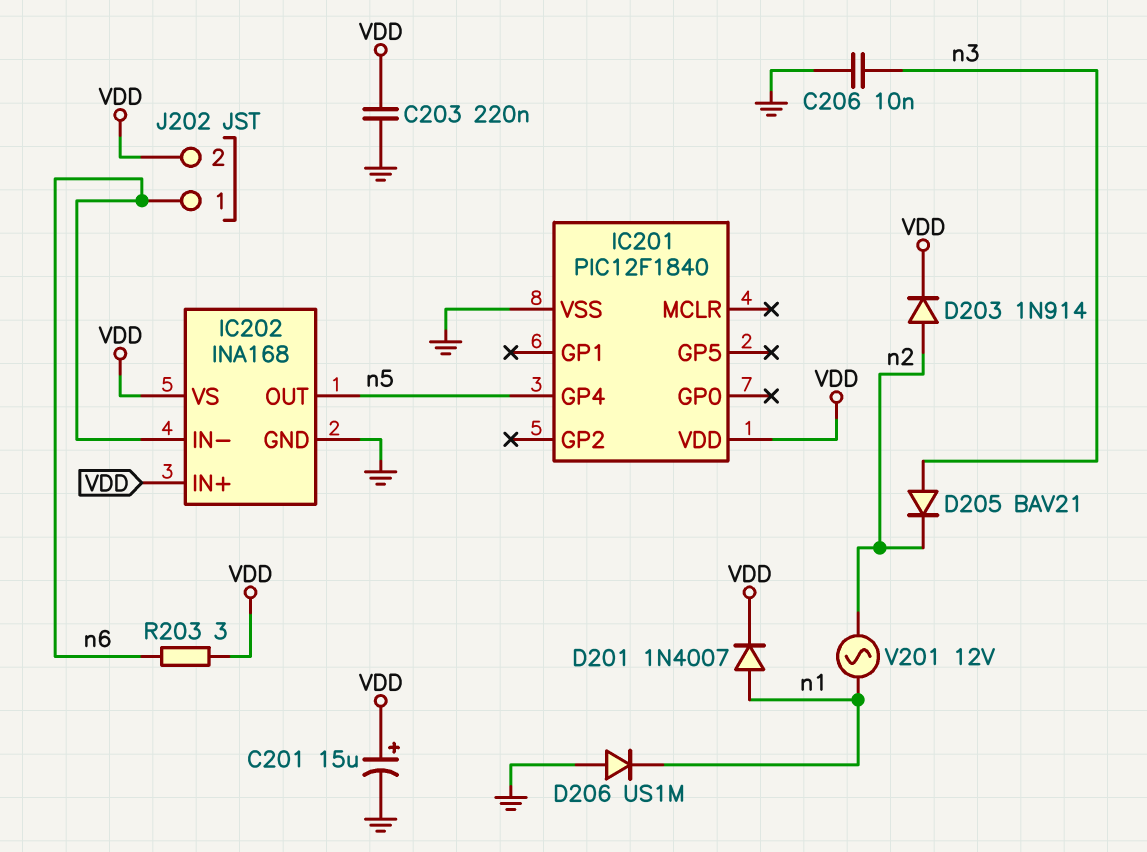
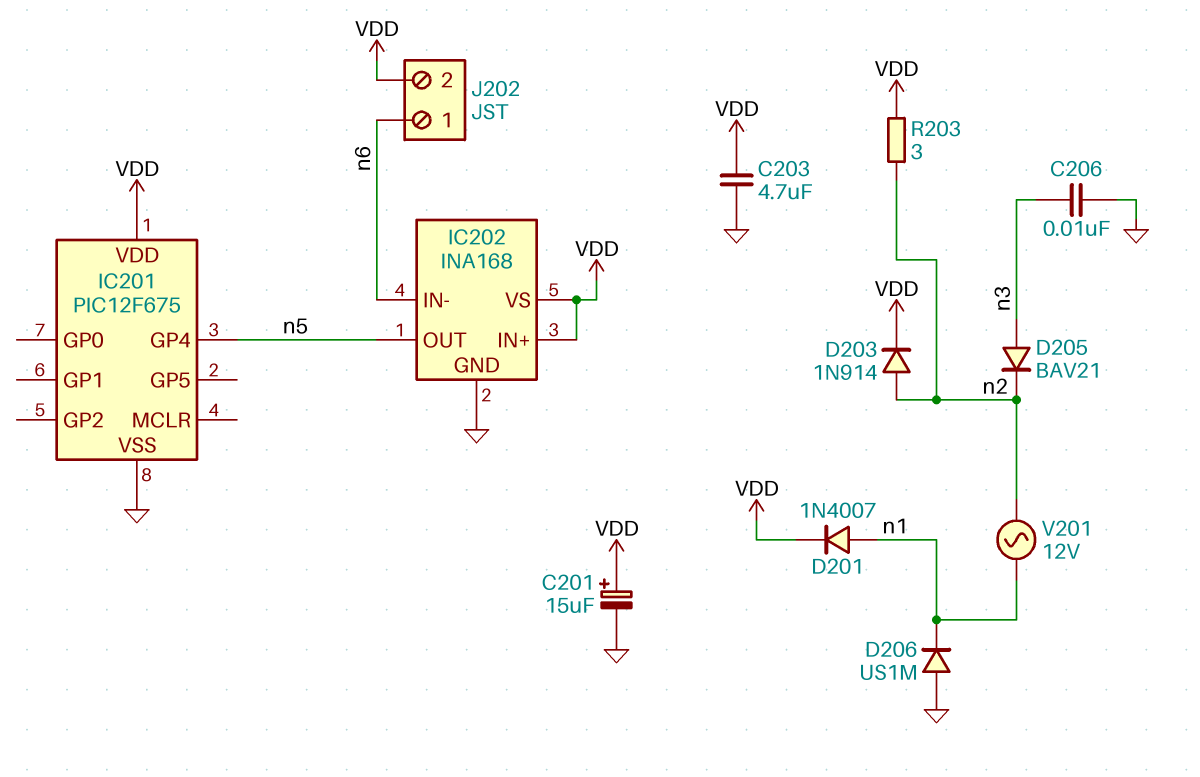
C203: 220nF (GND, VDD) -> 4.7uF (GND, VDD)
IC201: PIC12F1840 -> PIC12F675
R203: 3 (VDD, n6) -> 3 (VDD, n2)

